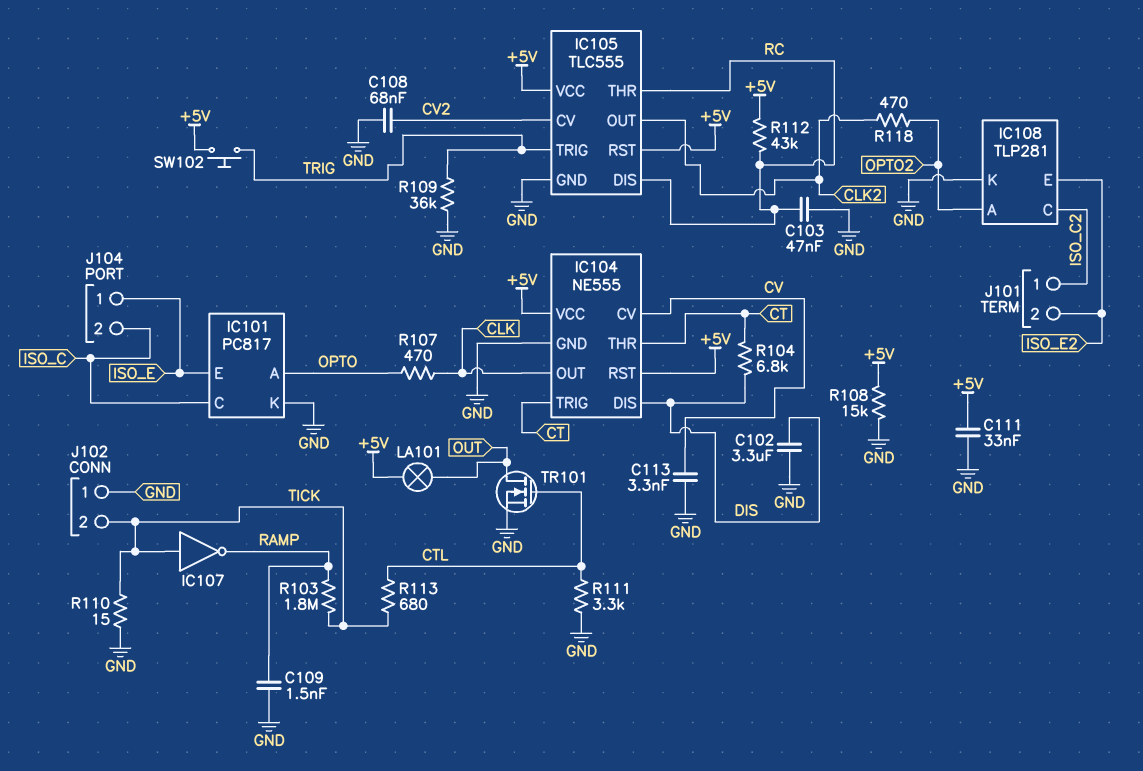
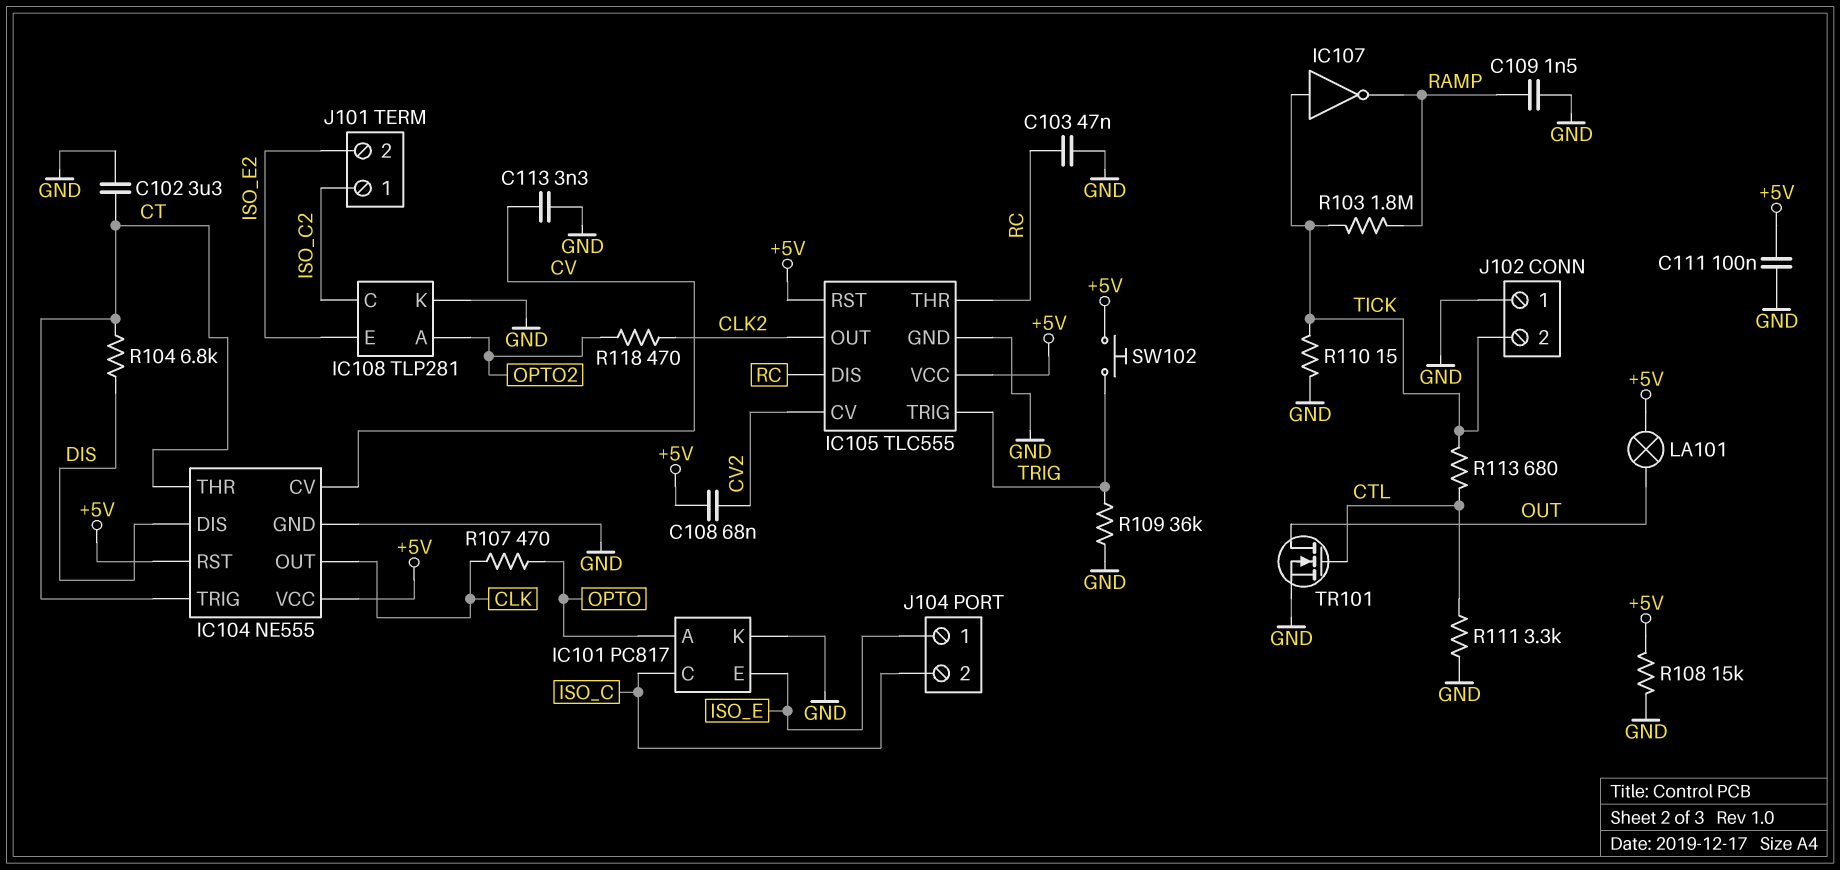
C102: 3.3uF (DIS, GND) -> 3.3uF (CT, GND)
C108: 68nF (CV2, GND) -> 68nF (+5V, CV2)
C111: 33nF (+5V, GND) -> 100nF (+5V, GND)
R112: 43k (+5V, RC) -> none

